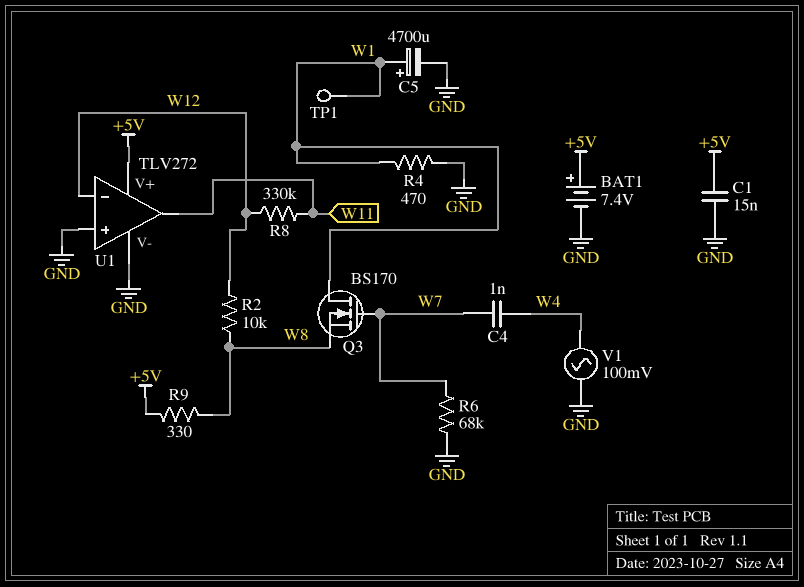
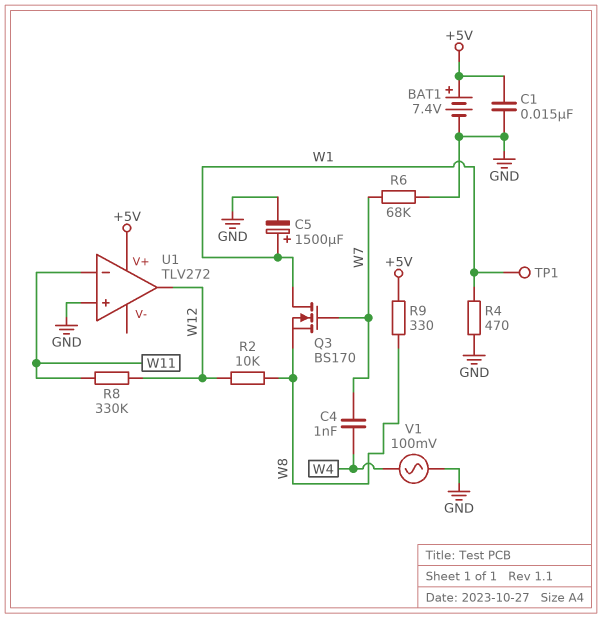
C5: 4700uF (plus W1, minus GND) -> 1500uF (plus W1, minus GND)
U1 pin V-: GND -> none
U1 pin in-: W12 -> W11
U1 pin out: W11 -> W12

